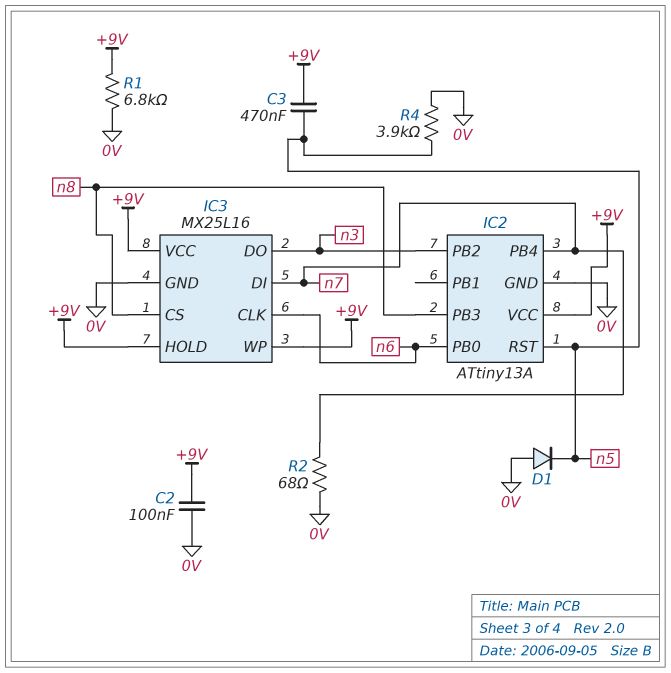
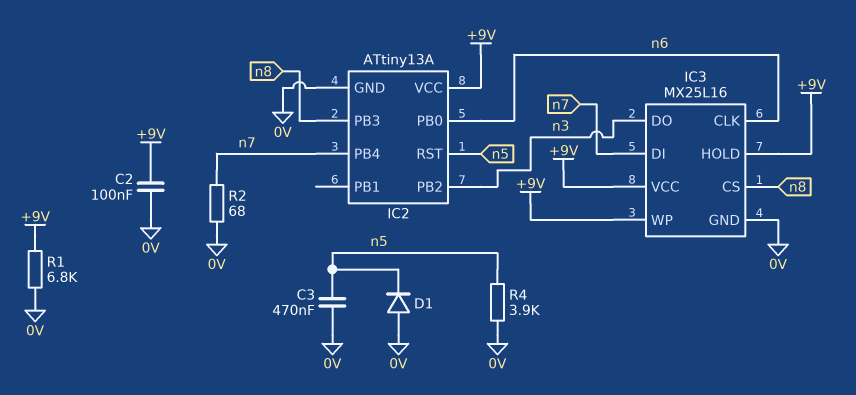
C3: 470nF (+9V, n5) -> 470nF (0V, n5)

